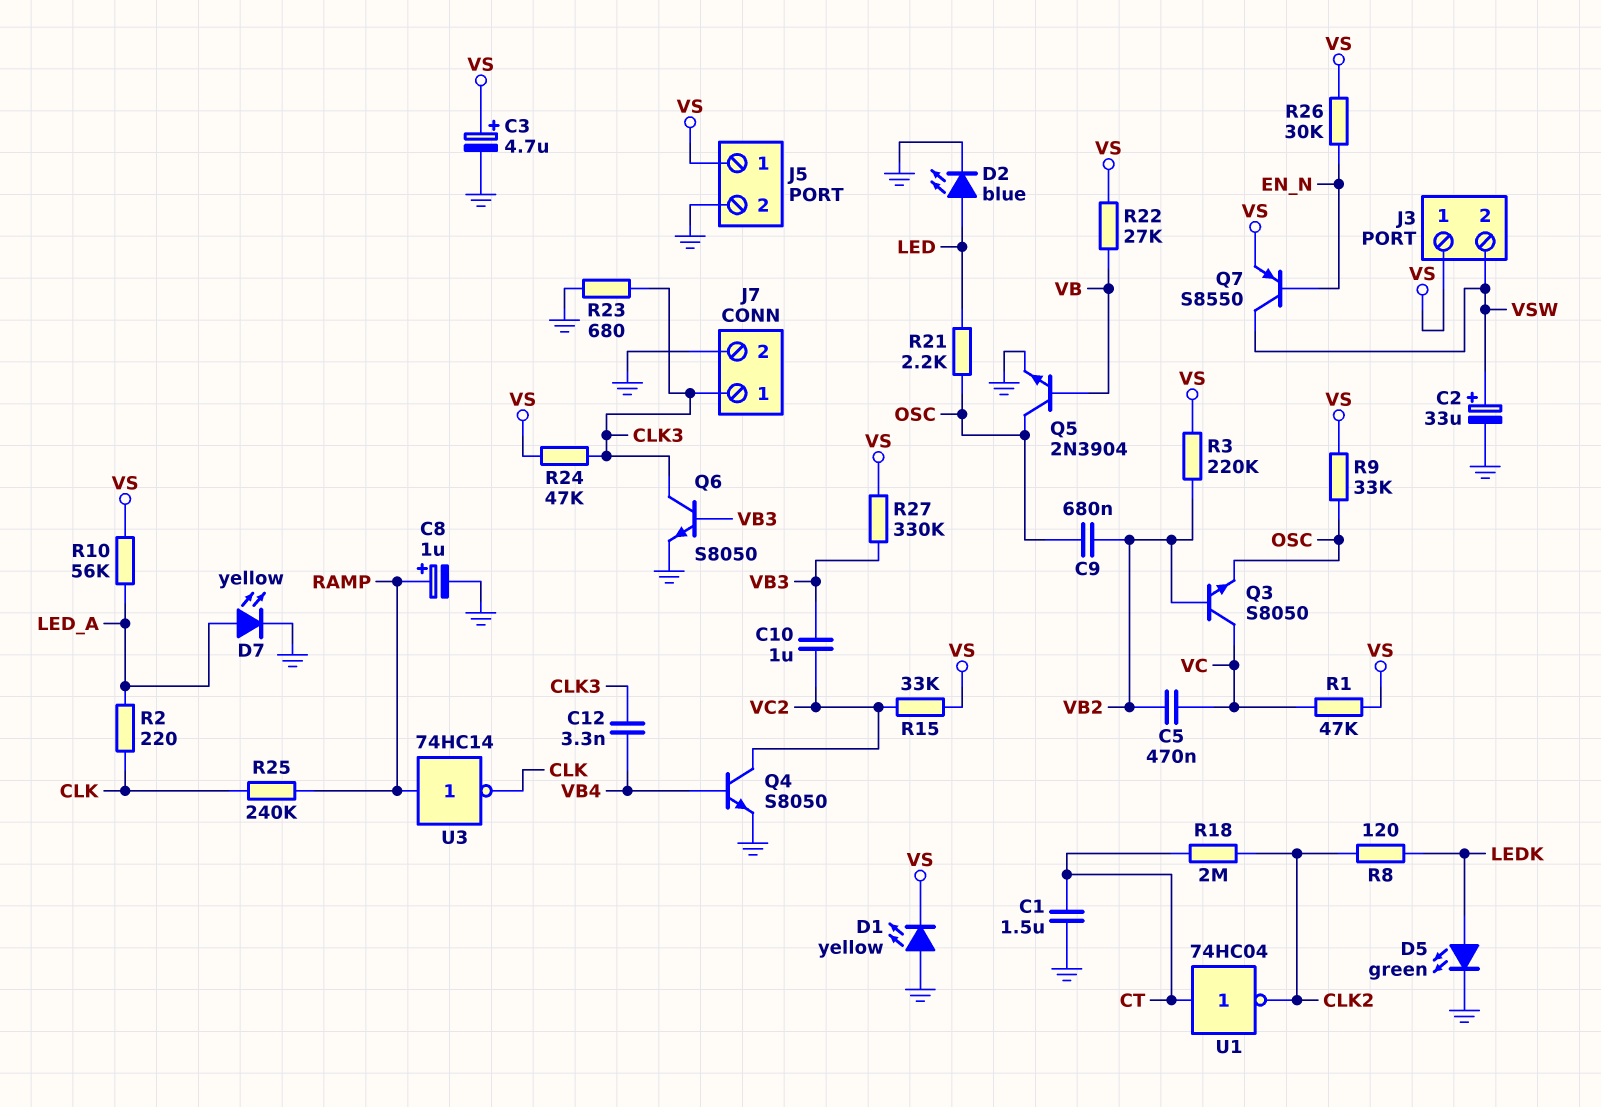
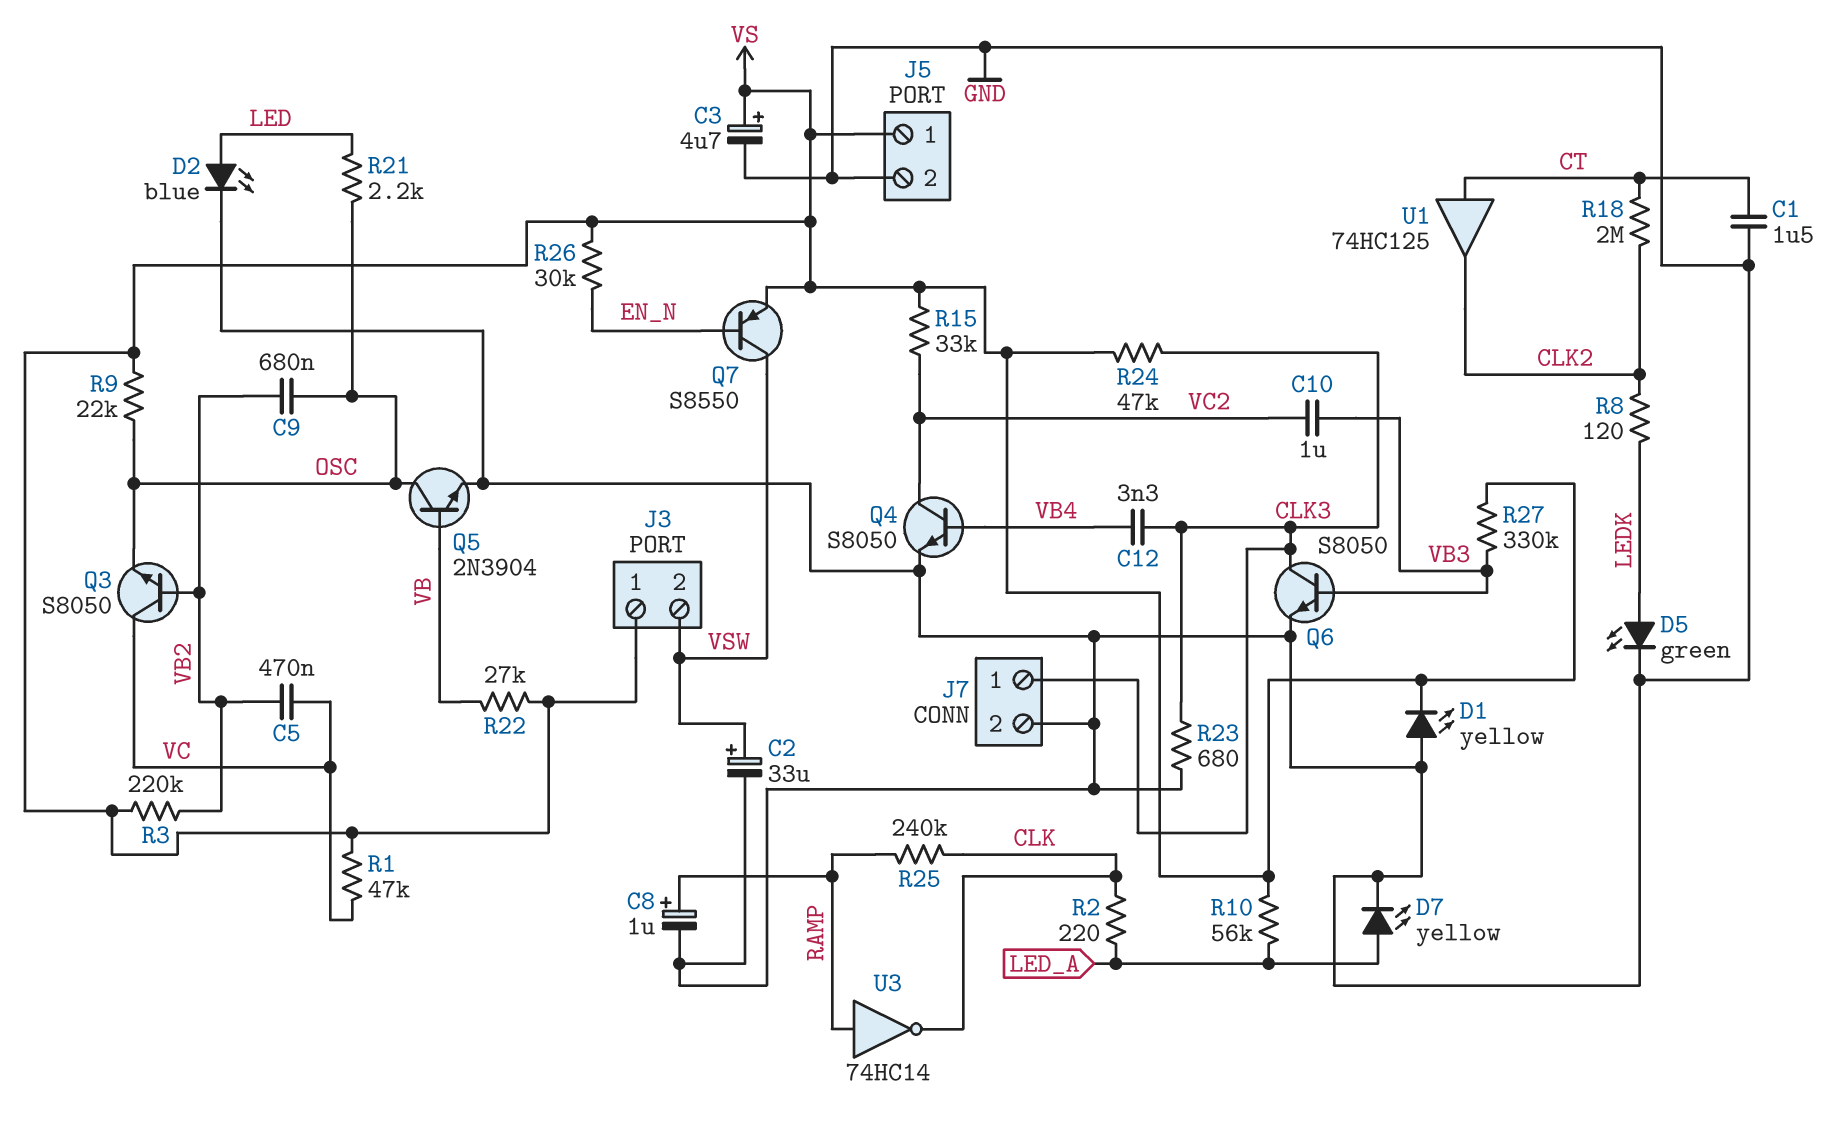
R9: 33k (OSC, VS) -> 22k (OSC, VS)
U1: NOT 74HC04 (in CT, out CLK2) -> buffer 74HC125 (in CT, out CLK2)

